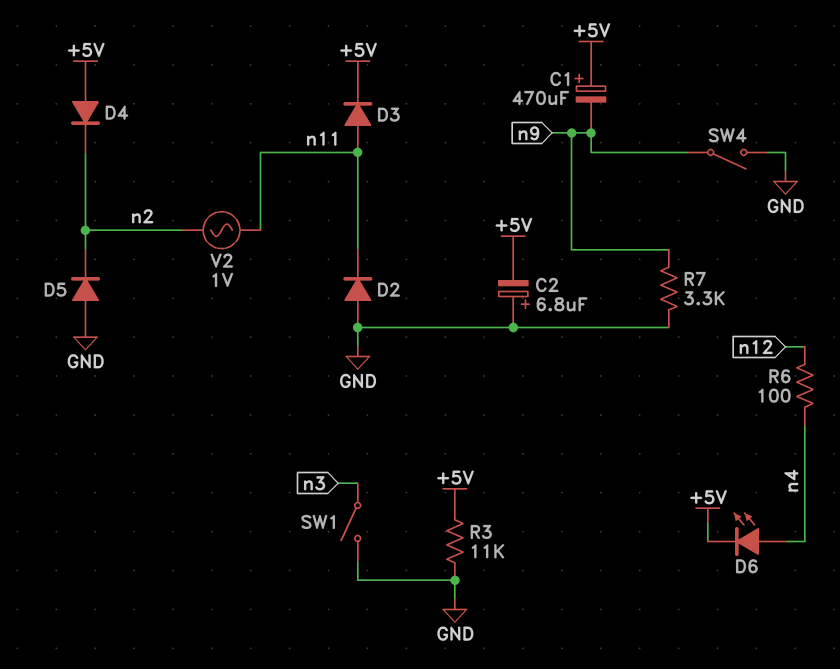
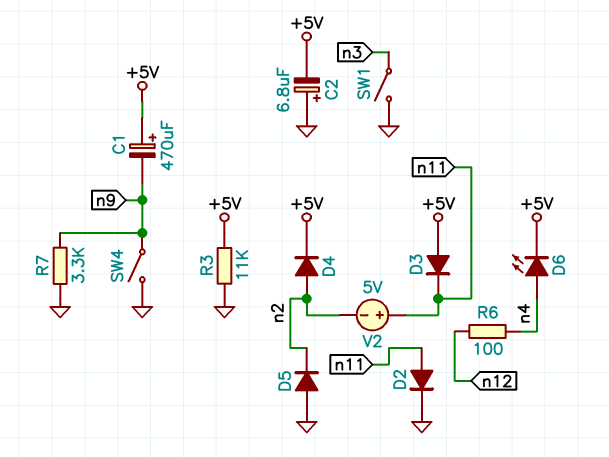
D2: diode (A GND, K n11) -> diode (A n11, K GND)
D3: diode (A n11, K +5V) -> diode (A +5V, K n11)
D4: diode (A +5V, K n2) -> diode (A n2, K +5V)
V2: AC 1V (n2, n11) -> 5V (plus n11, minus n2)

